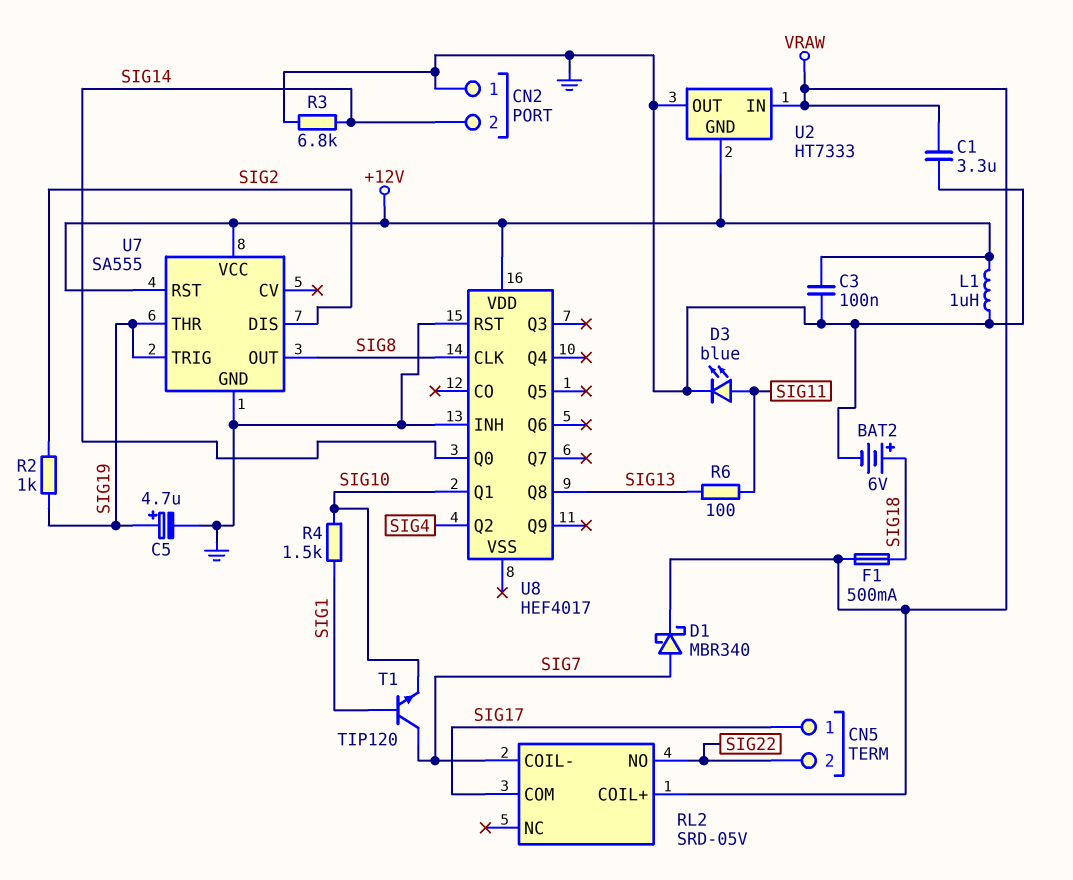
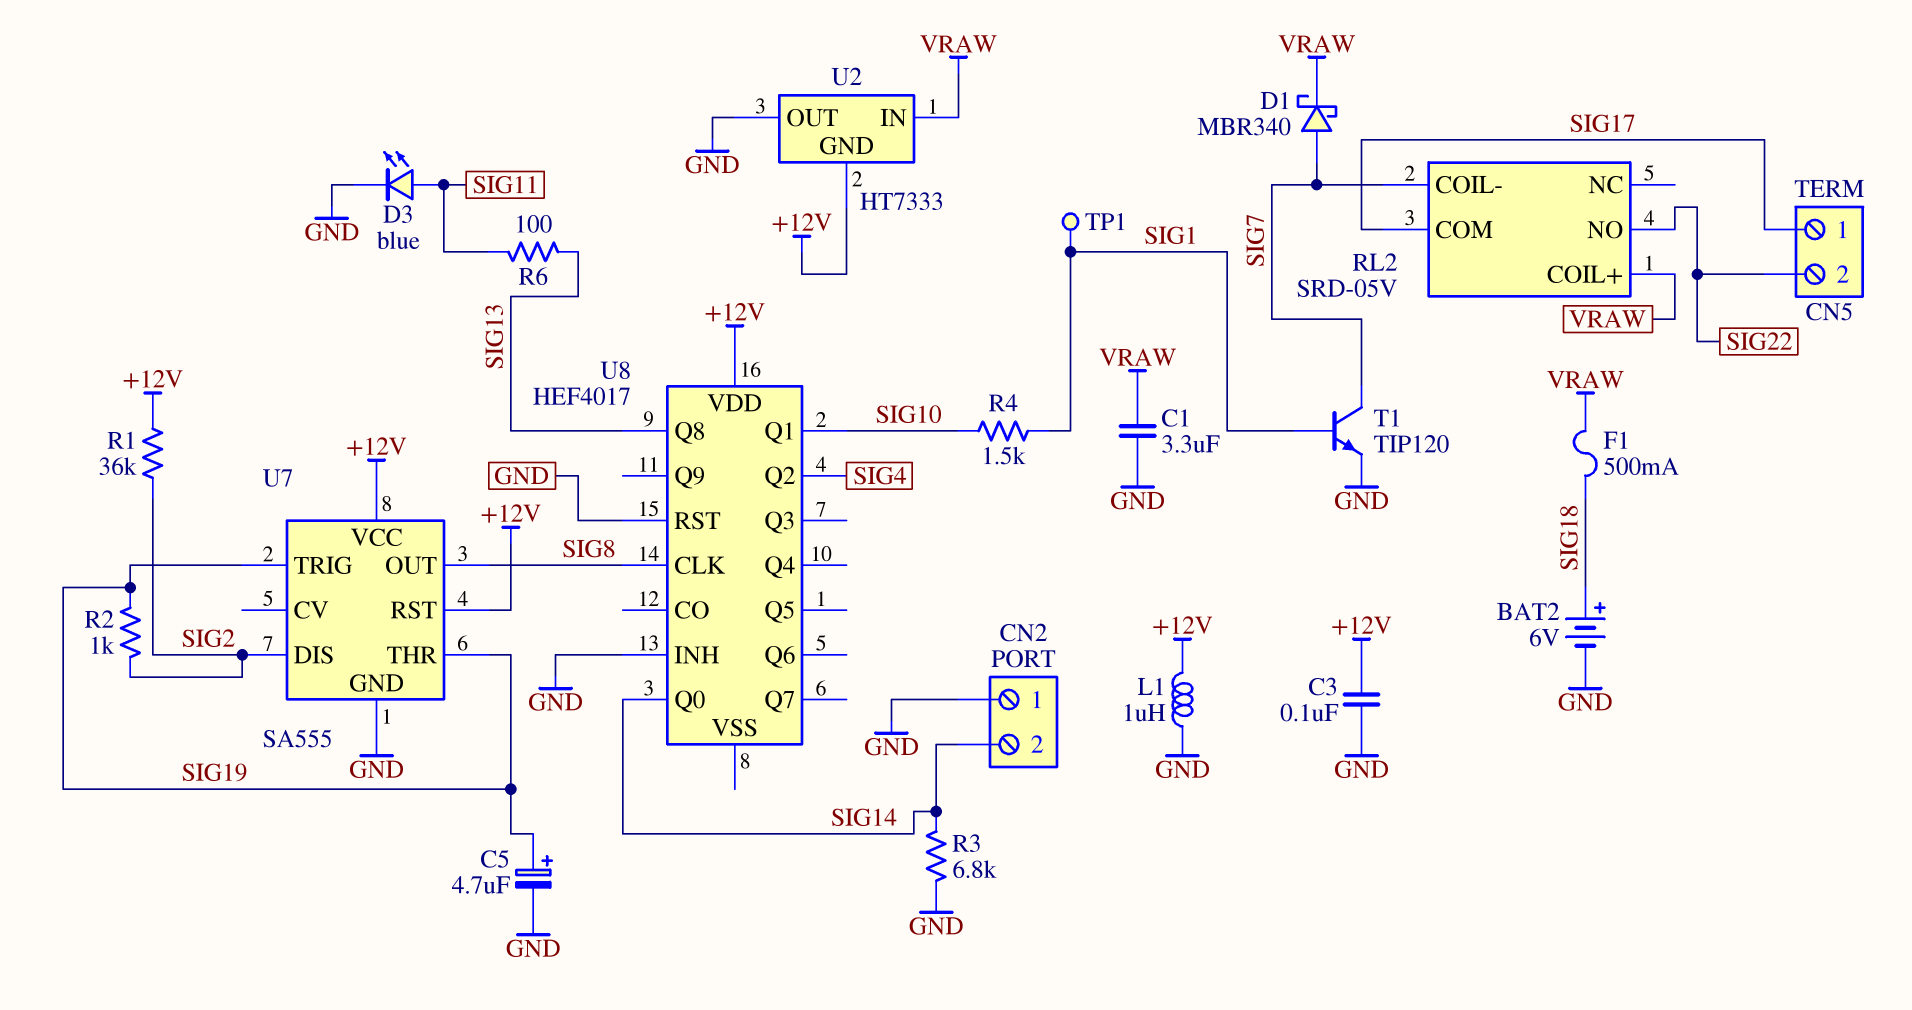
R1: none -> 36k (+12V, SIG2)
T1: NPN TIP120 (B SIG1, C SIG7, E SIG10) -> NPN TIP120 (B SIG1, C SIG7, E GND)
TP1: none -> test point (SIG1)

